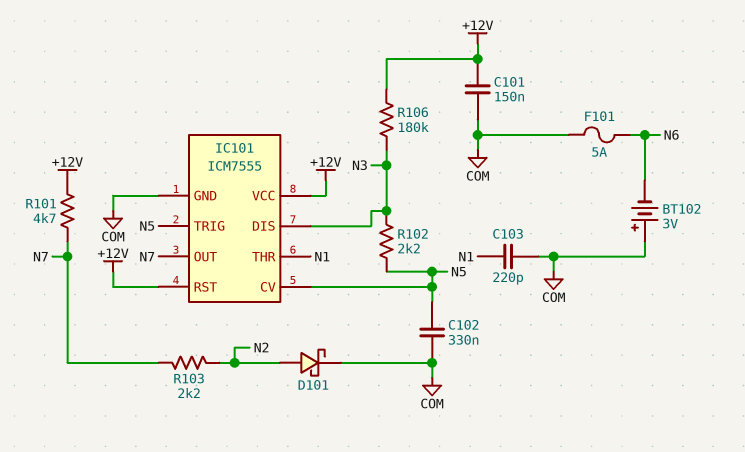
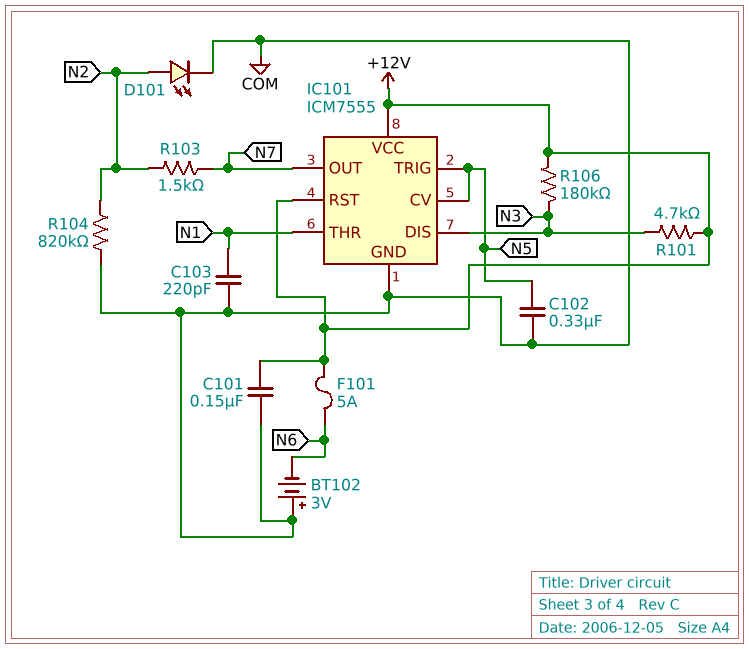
D101: schottky (A N2, K COM) -> LED (A N2, K COM)
F101: 5A (COM, N6) -> 5A (+12V, N6)
R101: 4.7k (+12V, N7) -> 4.7k (+12V, N3)
R102: 2.2k (N3, N5) -> none
R103: 2.2k (N2, N7) -> 1.5k (N2, N7)
R104: none -> 820k (COM, N2)

